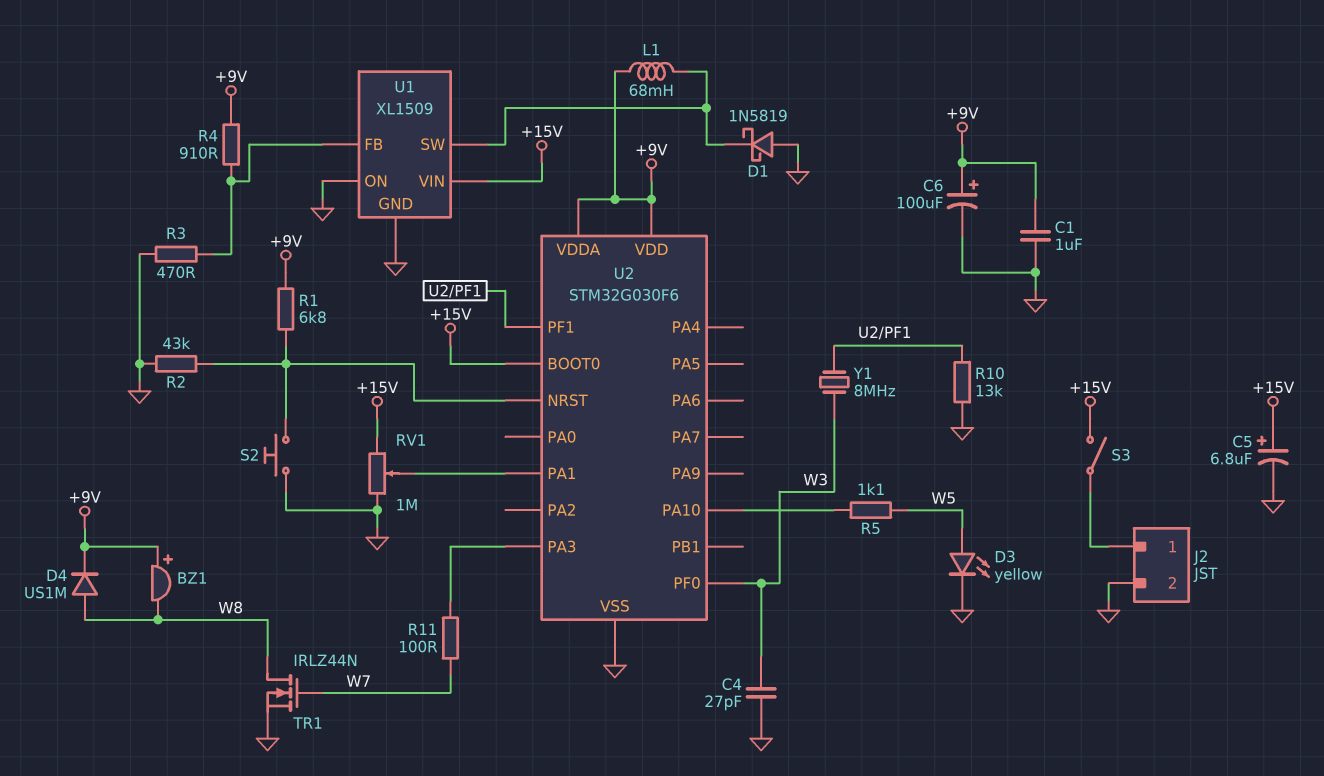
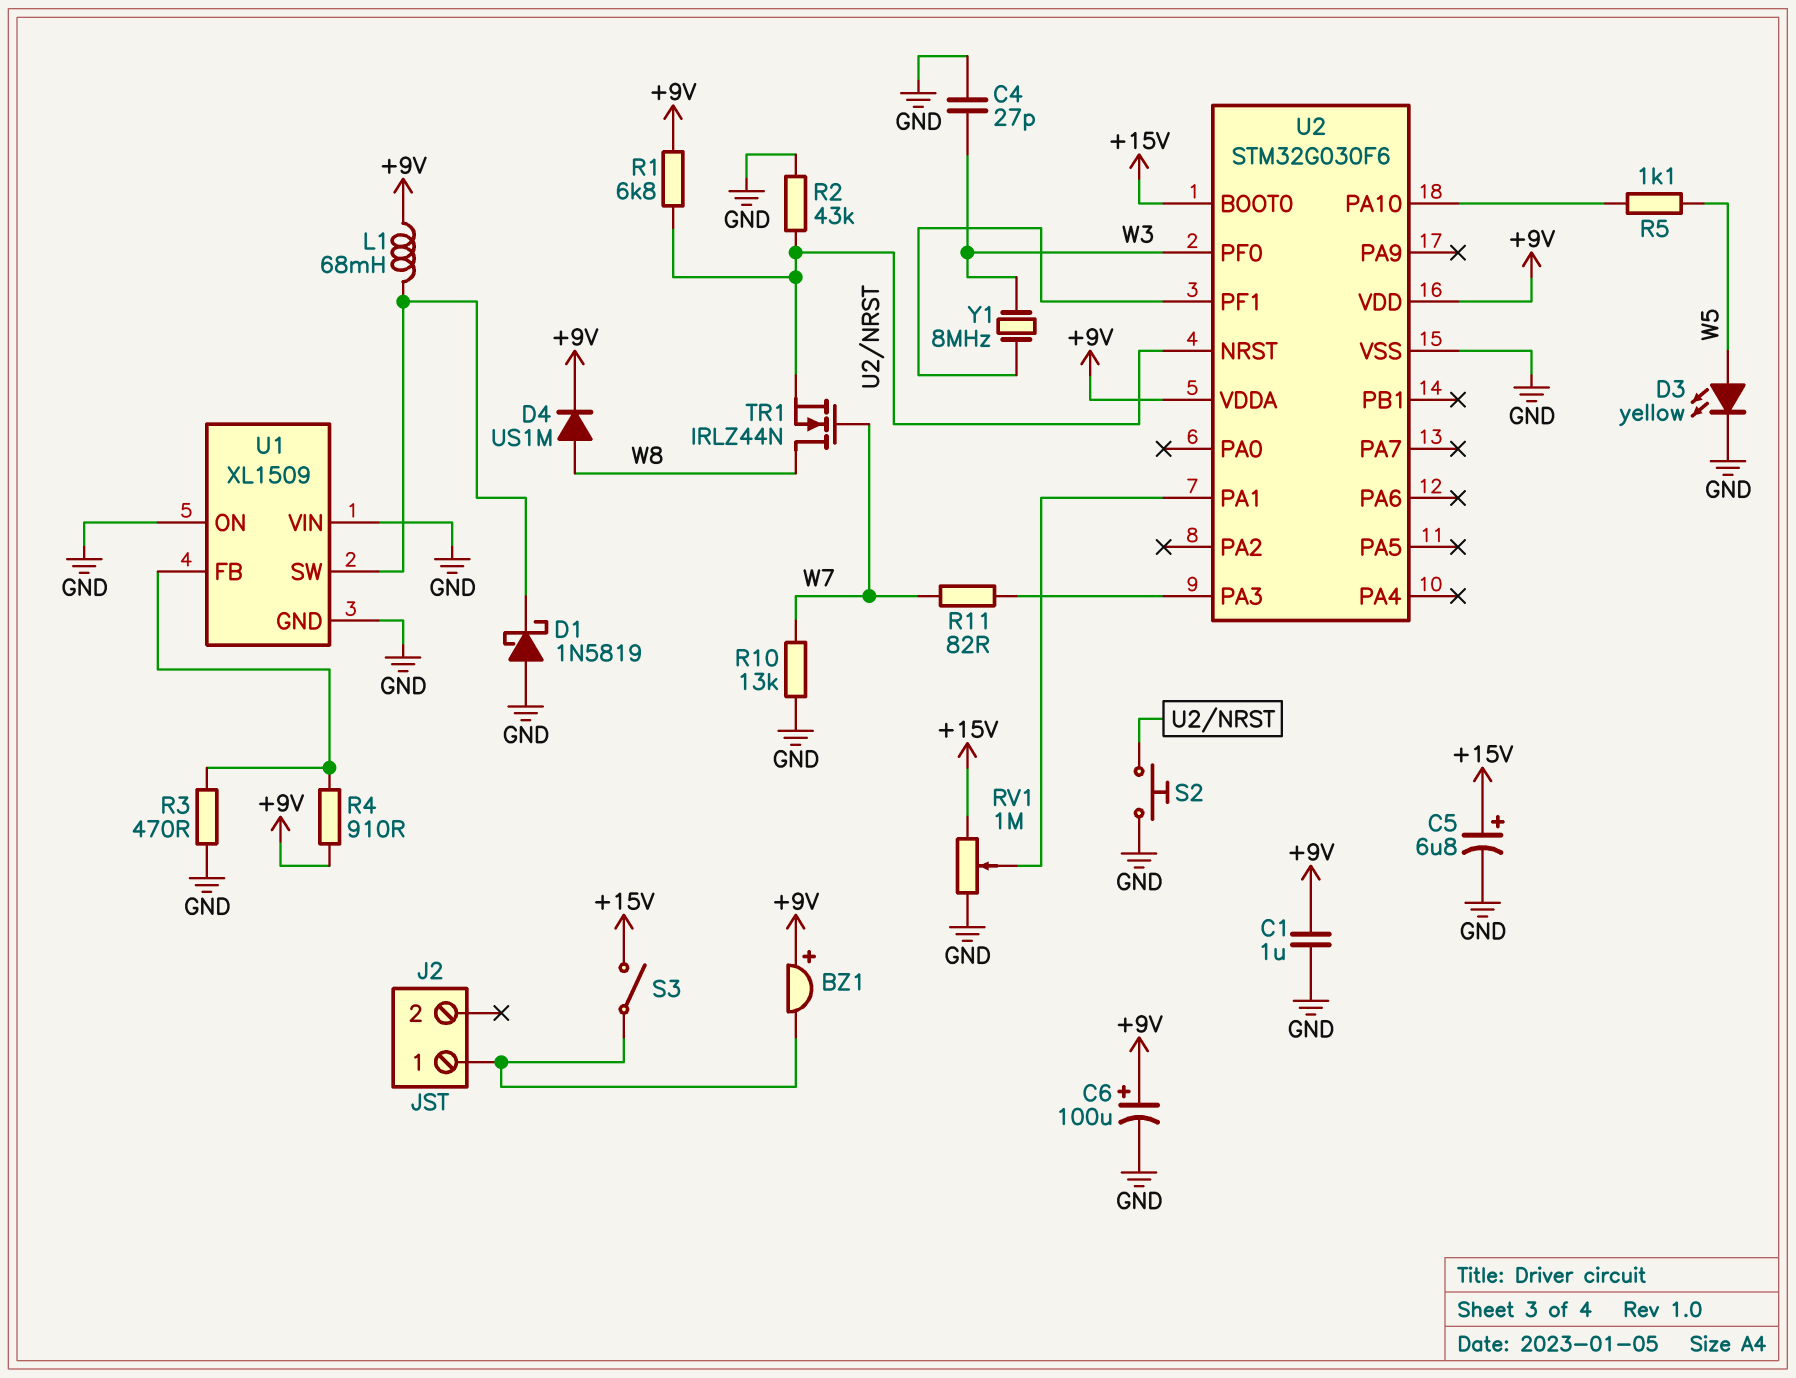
BZ1: buzzer (plus +9V, minus W8) -> buzzer (plus +9V, minus J2/1)
J2 pin 2: GND -> none
R10: 13k (GND, U2/PF1) -> 13k (GND, W7)
R11: 100 (U2/PA3, W7) -> 82 (U2/PA3, W7)
TR1: NMOS IRLZ44N (G W7, D W8, S GND) -> NMOS IRLZ44N (G W7, D W8, S U2/NRST)
U1 pin VIN: +15V -> GND

